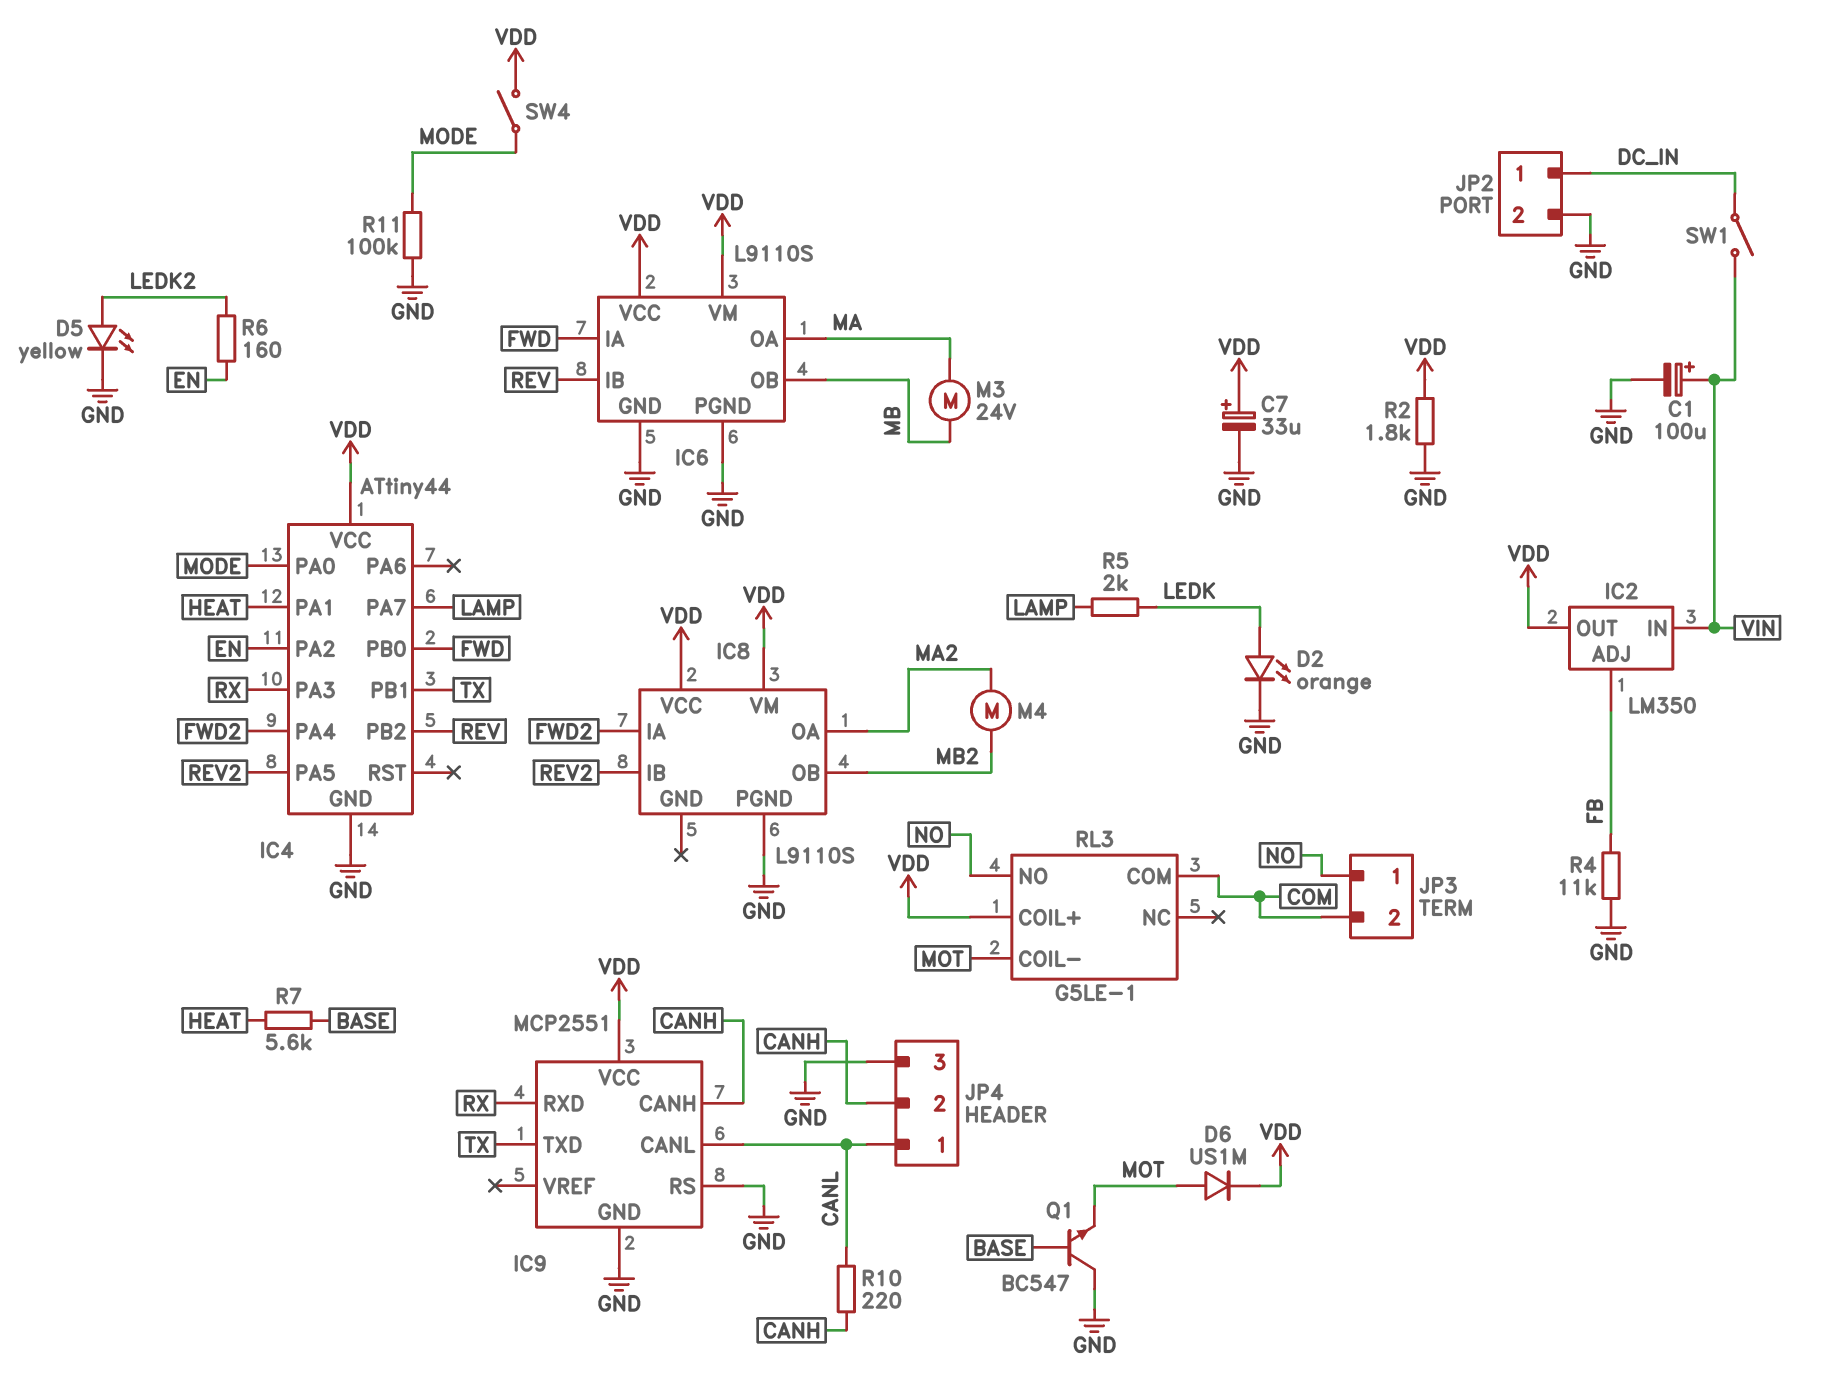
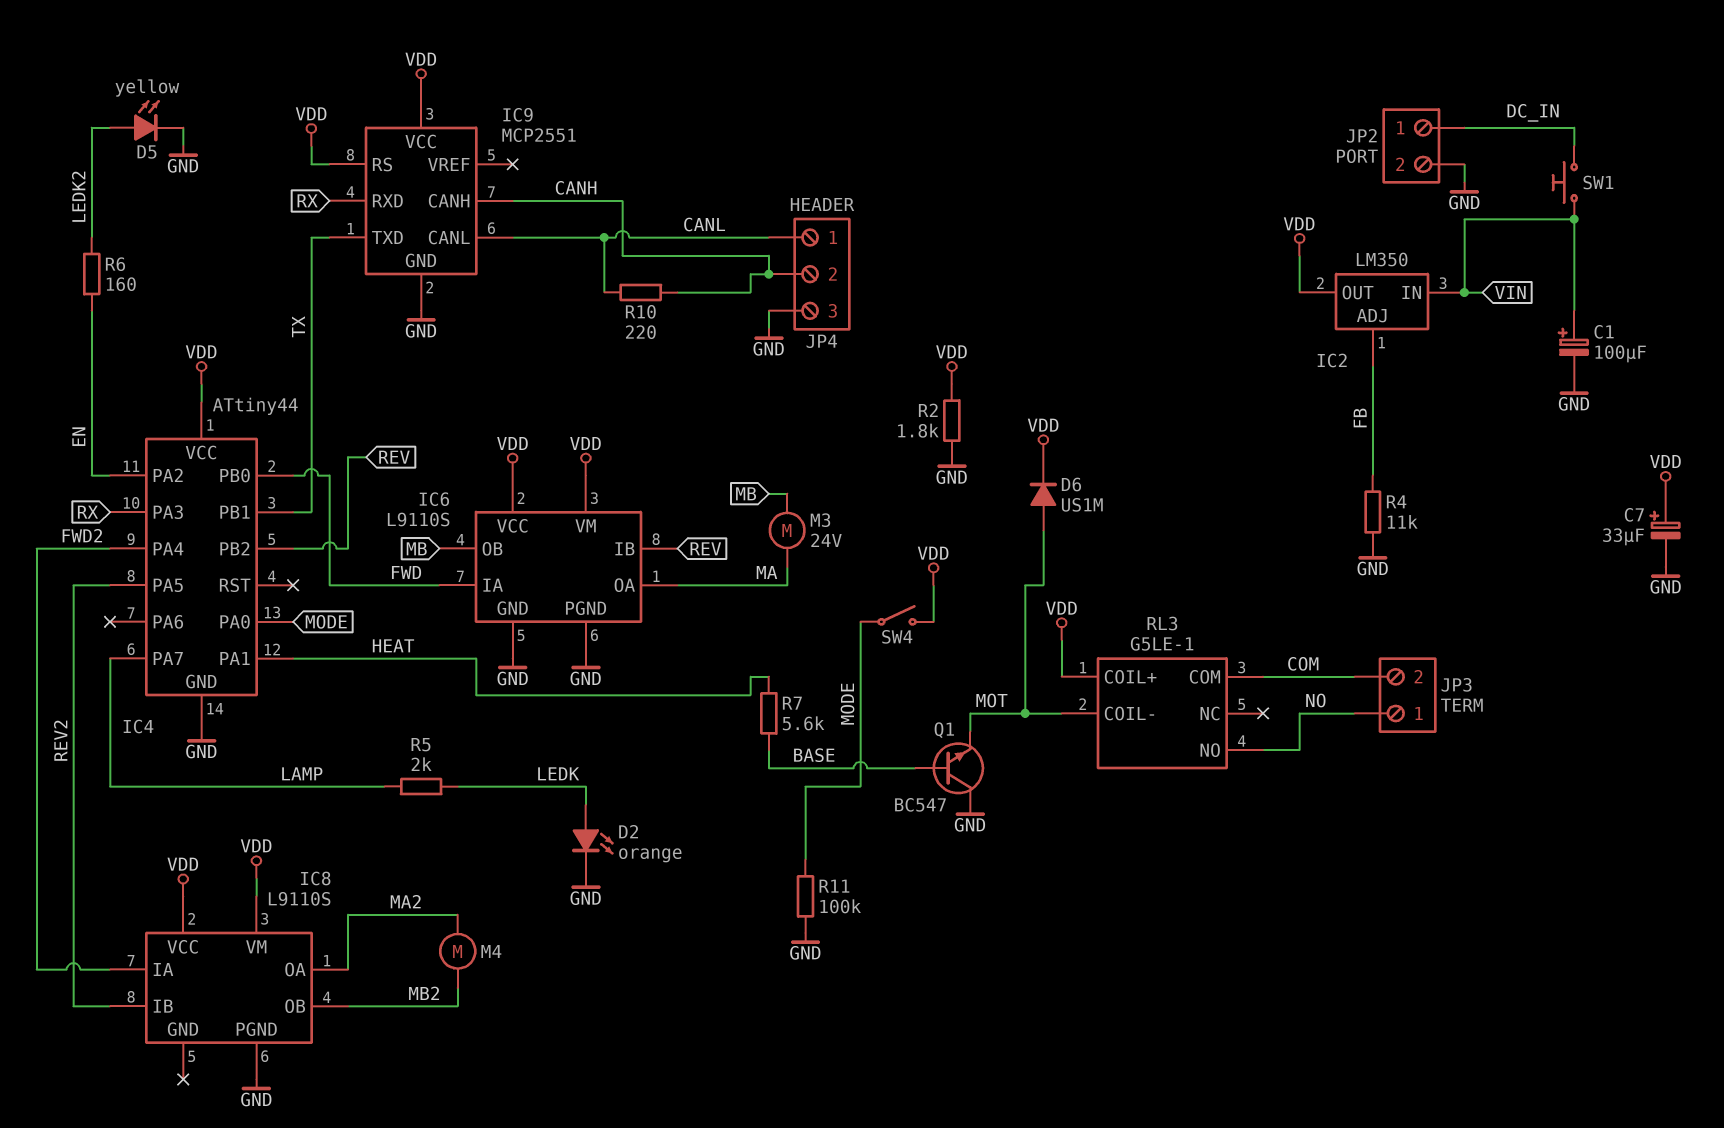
IC9 pin RS: GND -> VDD
SW1: switch (DC_IN, VIN) -> button (DC_IN, VIN)

